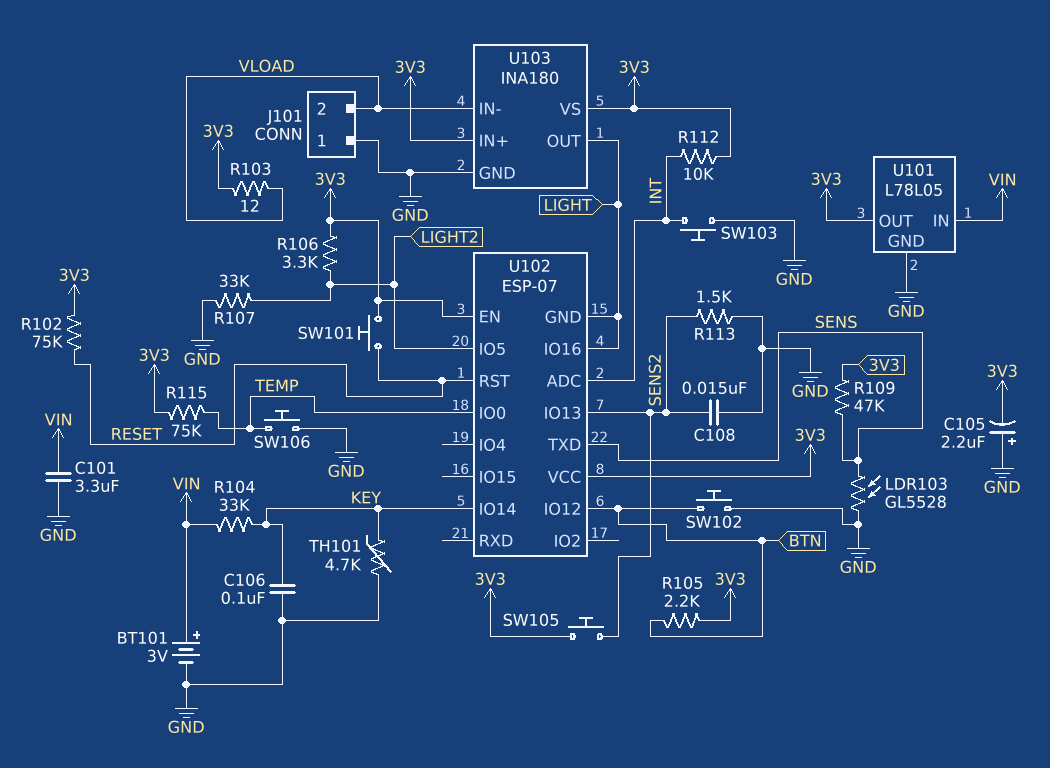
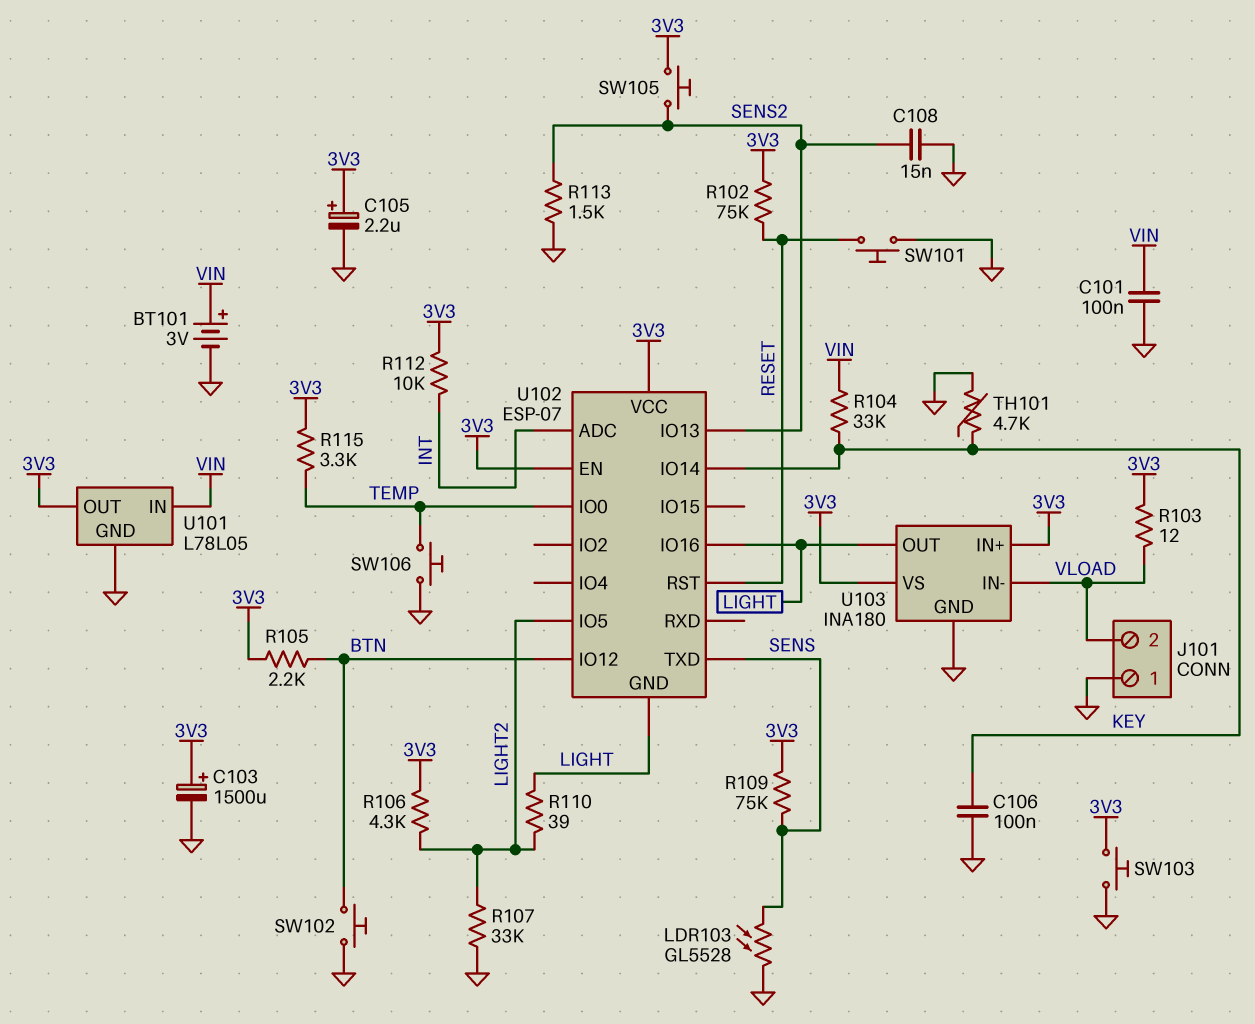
C101: 3.3uF (GND, VIN) -> 100nF (GND, VIN)
C103: none -> 1500uF (plus 3V3, minus GND)
C105: 2.2uF (plus GND, minus 3V3) -> 2.2uF (plus 3V3, minus GND)
R106: 3.3k (3V3, LIGHT2) -> 4.3k (3V3, LIGHT2)
R109: 47k (3V3, SENS) -> 75k (3V3, SENS)
R110: none -> 39 (LIGHT, LIGHT2)
R115: 75k (3V3, TEMP) -> 3.3k (3V3, TEMP)
SW101: button (3V3, RESET) -> button (GND, RESET)
SW103: button (GND, INT) -> button (3V3, GND)

